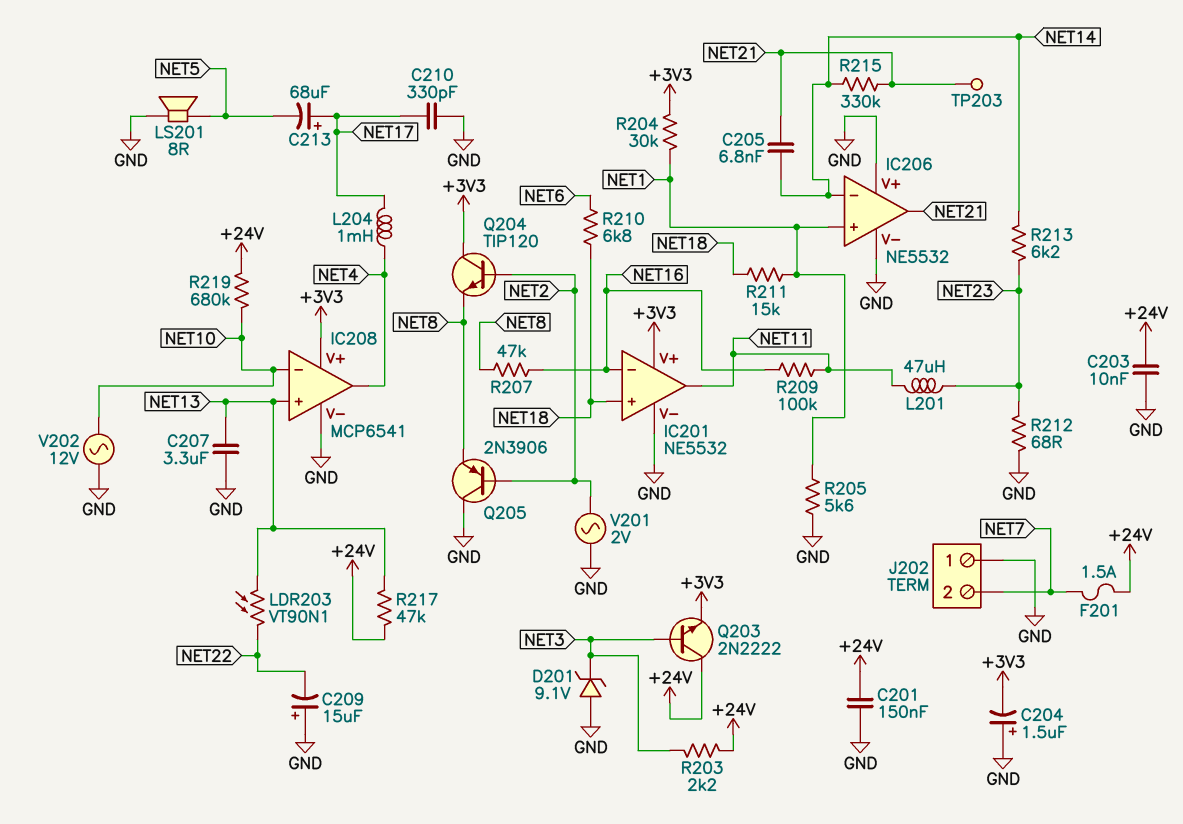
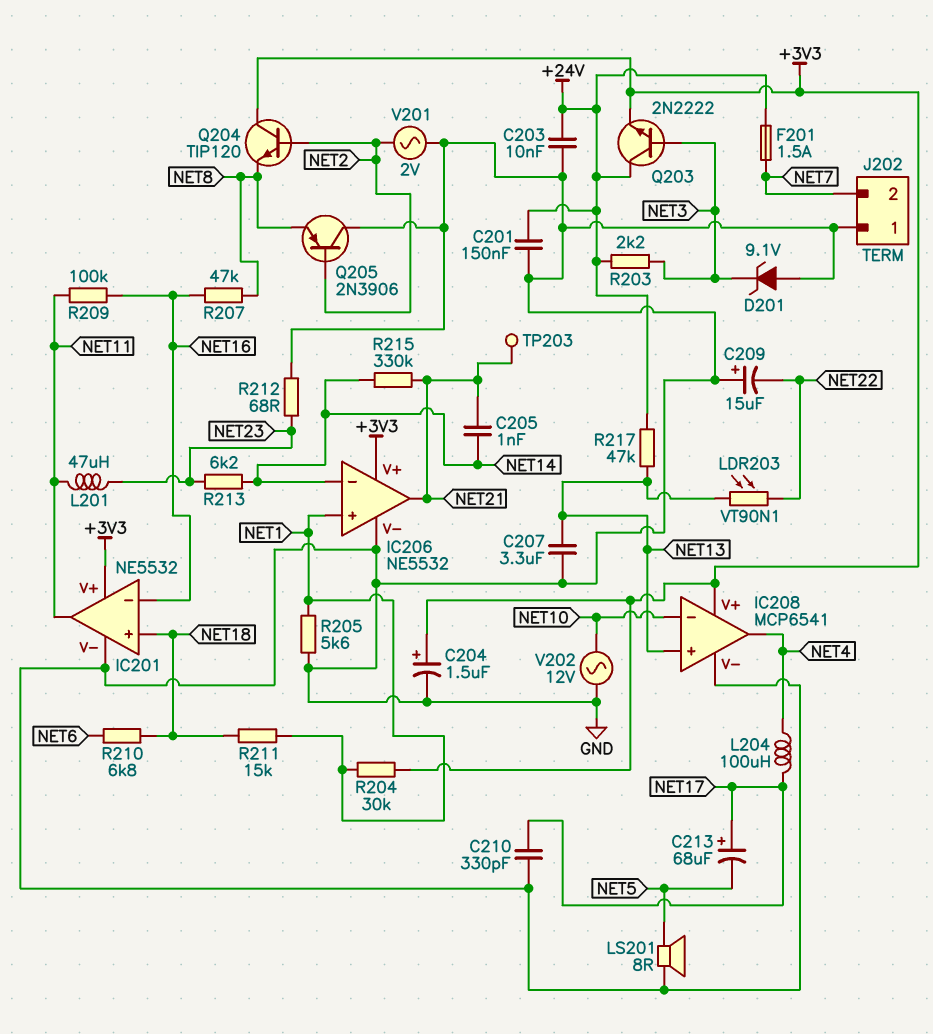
C204: 1.5uF (plus GND, minus +3V3) -> 1.5uF (plus +3V3, minus GND)
C205: 6.8nF (NET14, NET21) -> 1nF (NET14, NET21)
IC206 pin V+: GND -> +3V3
L204: 1mH (NET4, NET17) -> 100uH (NET4, NET17)
R219: 680k (+24V, NET10) -> none

